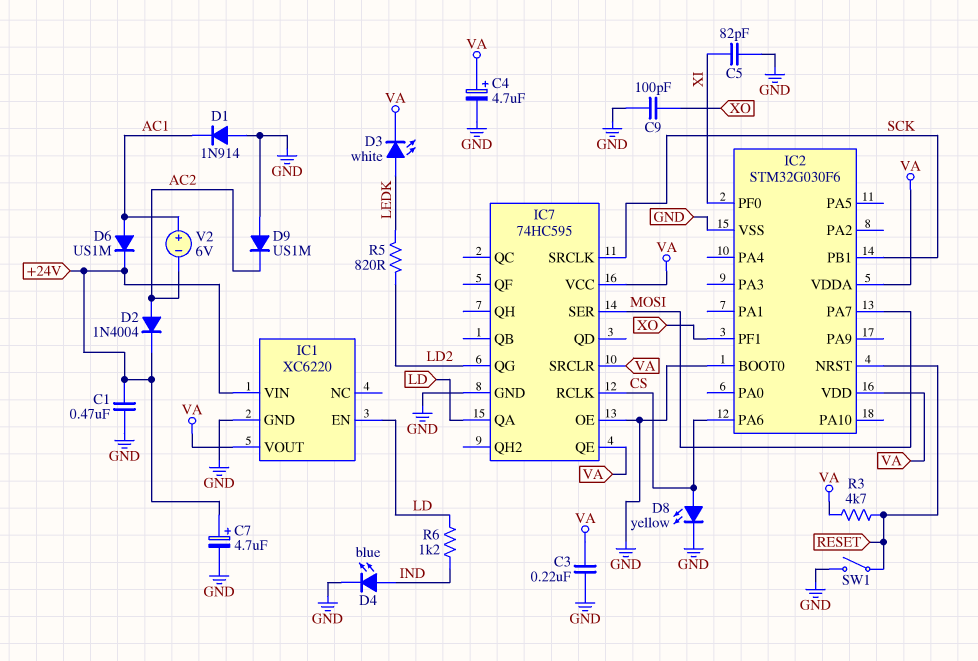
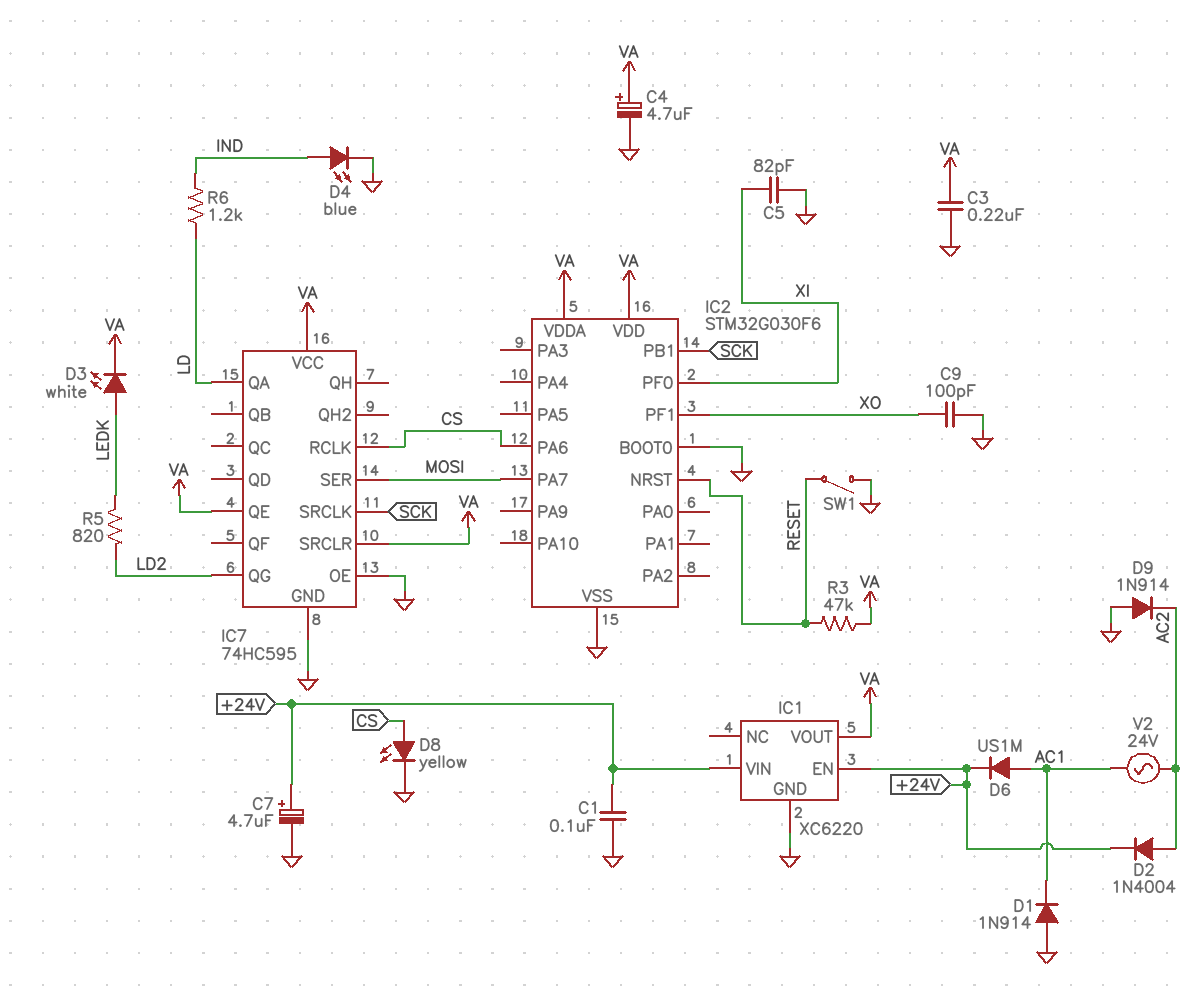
C1: 470nF (+24V, GND) -> 100nF (+24V, GND)
D9: diode US1M (A GND, K AC2) -> diode 1N914 (A GND, K AC2)
IC1 pin EN: LD -> +24V
R3: 4.7k (RESET, VA) -> 47k (RESET, VA)
V2: 6V (plus AC1, minus AC2) -> AC 24V (AC1, AC2)

